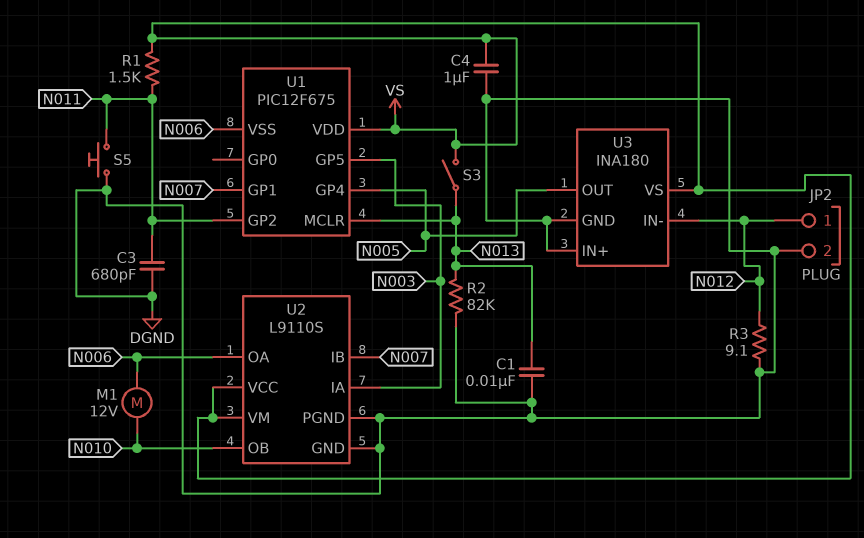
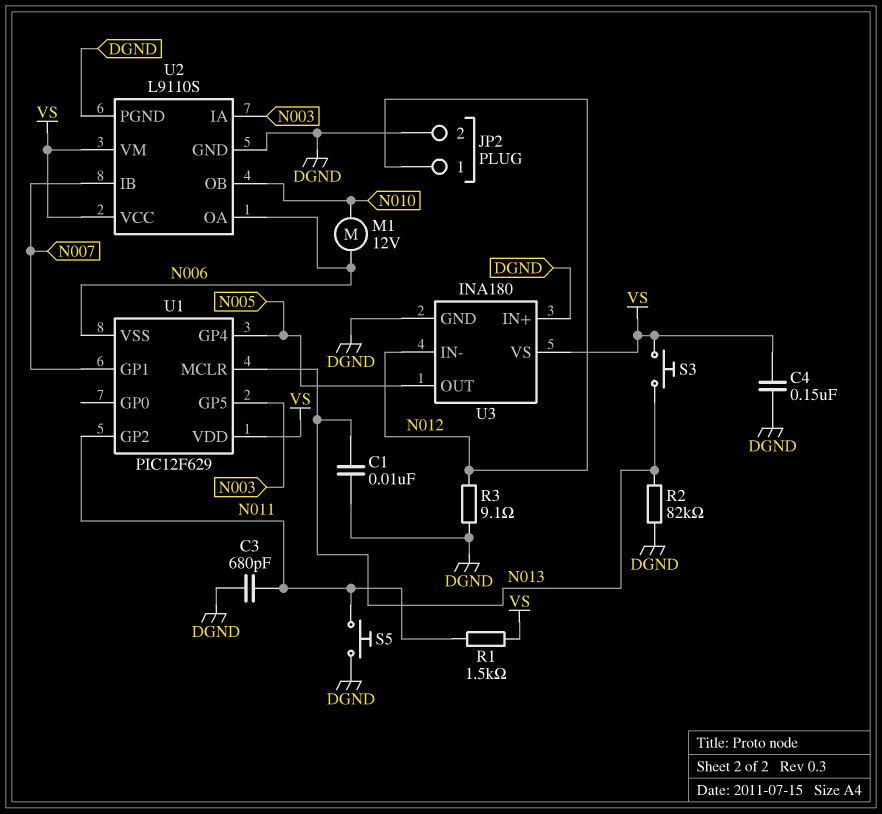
C4: 1uF (DGND, VS) -> 150nF (DGND, VS)
S3: switch (N013, VS) -> button (N013, VS)
U1: PIC12F675 -> PIC12F629

